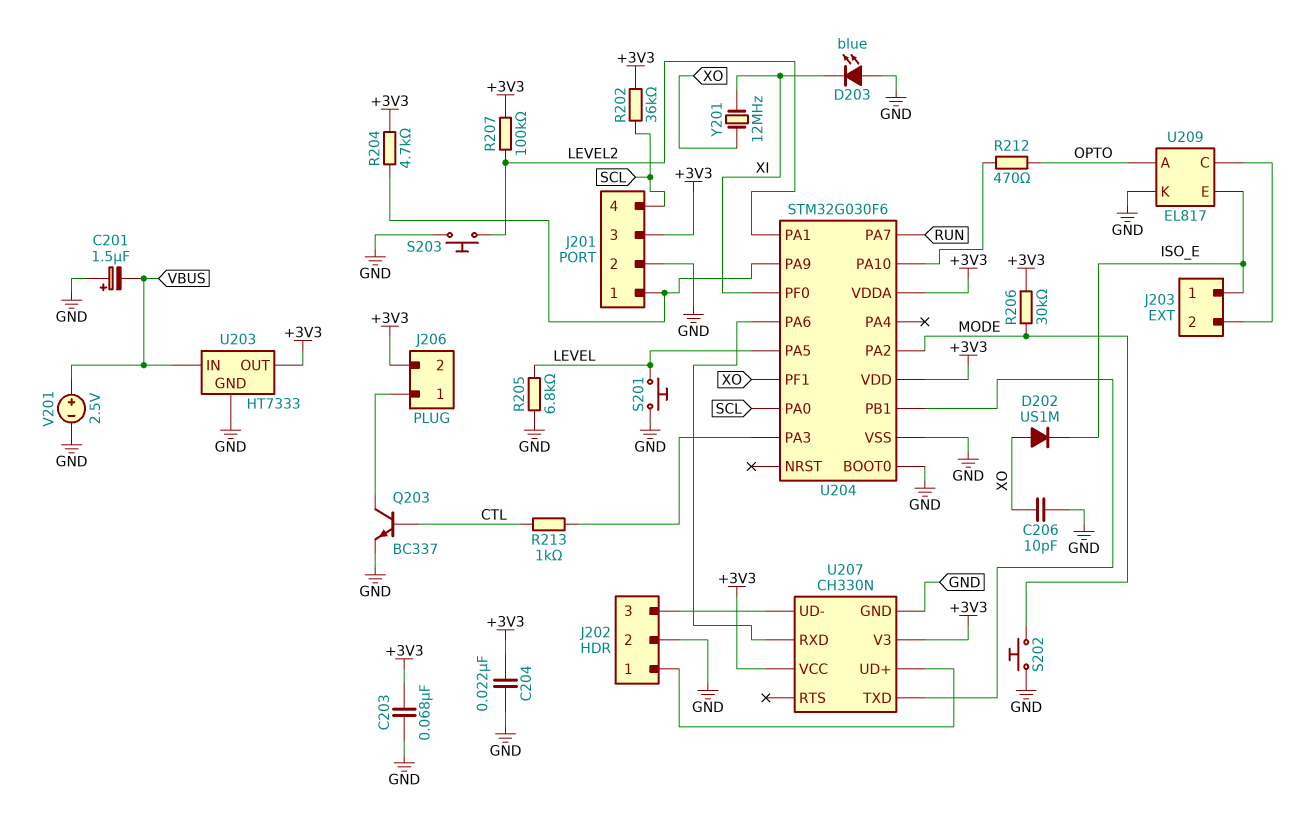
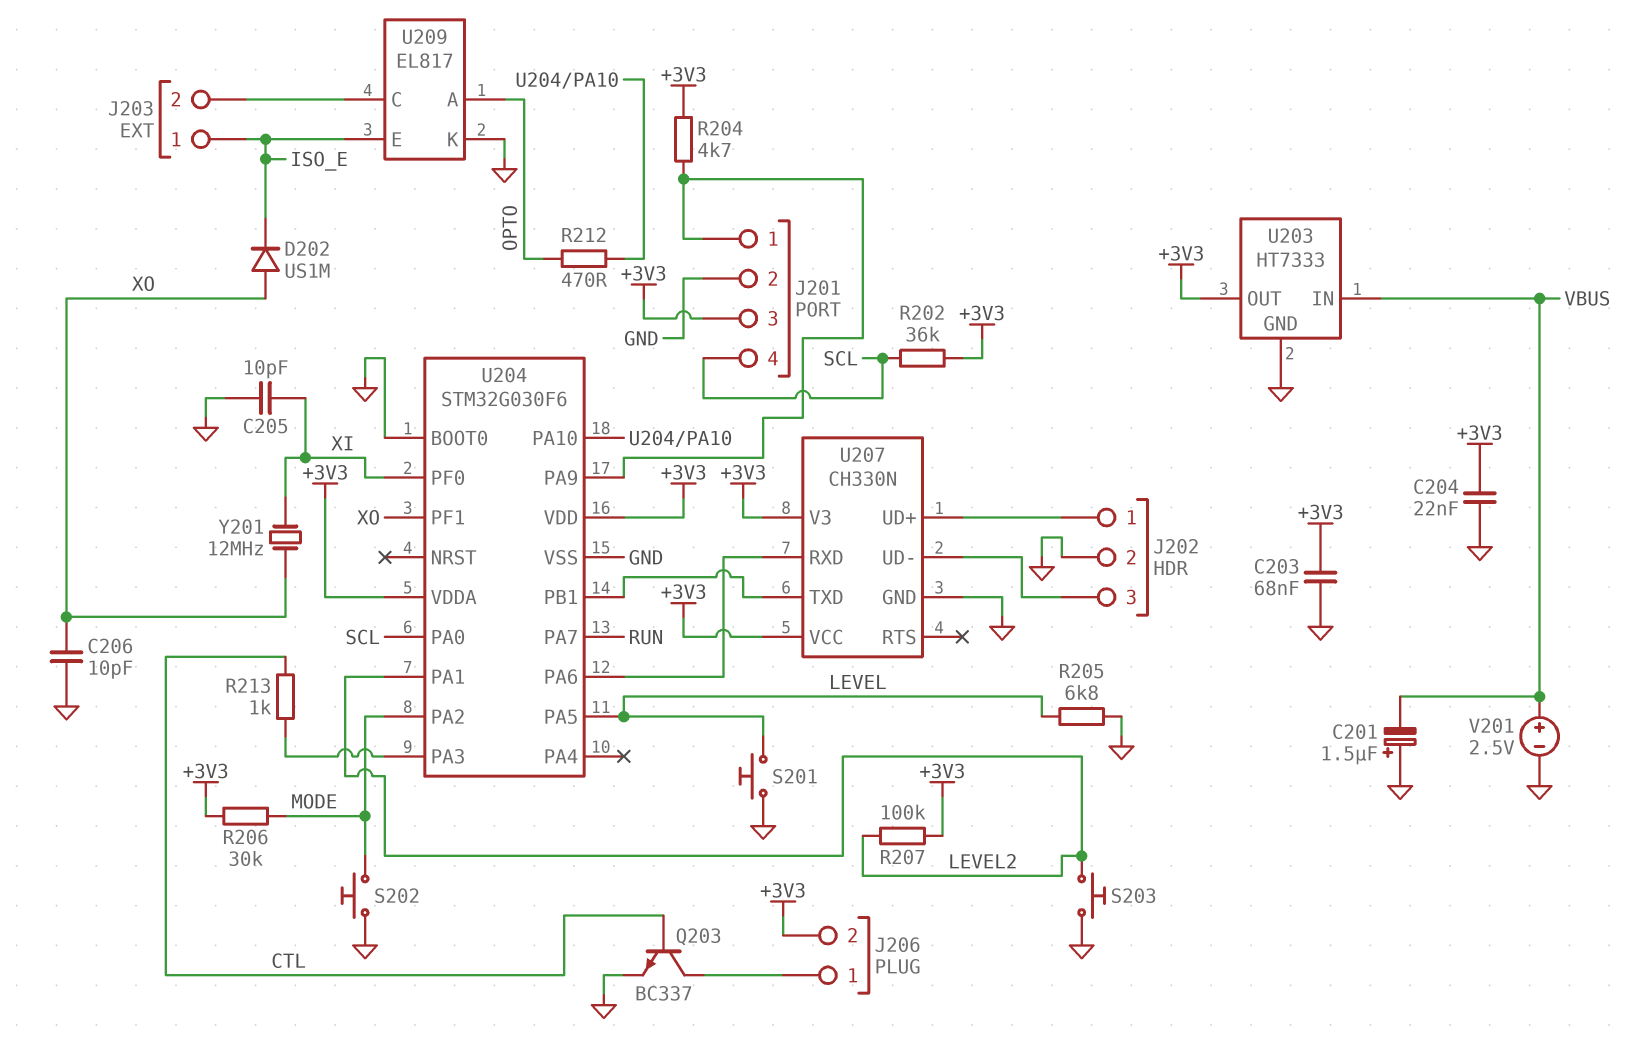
C205: none -> 10pF (GND, XI)
D203: LED blue (A GND, K XI) -> none

